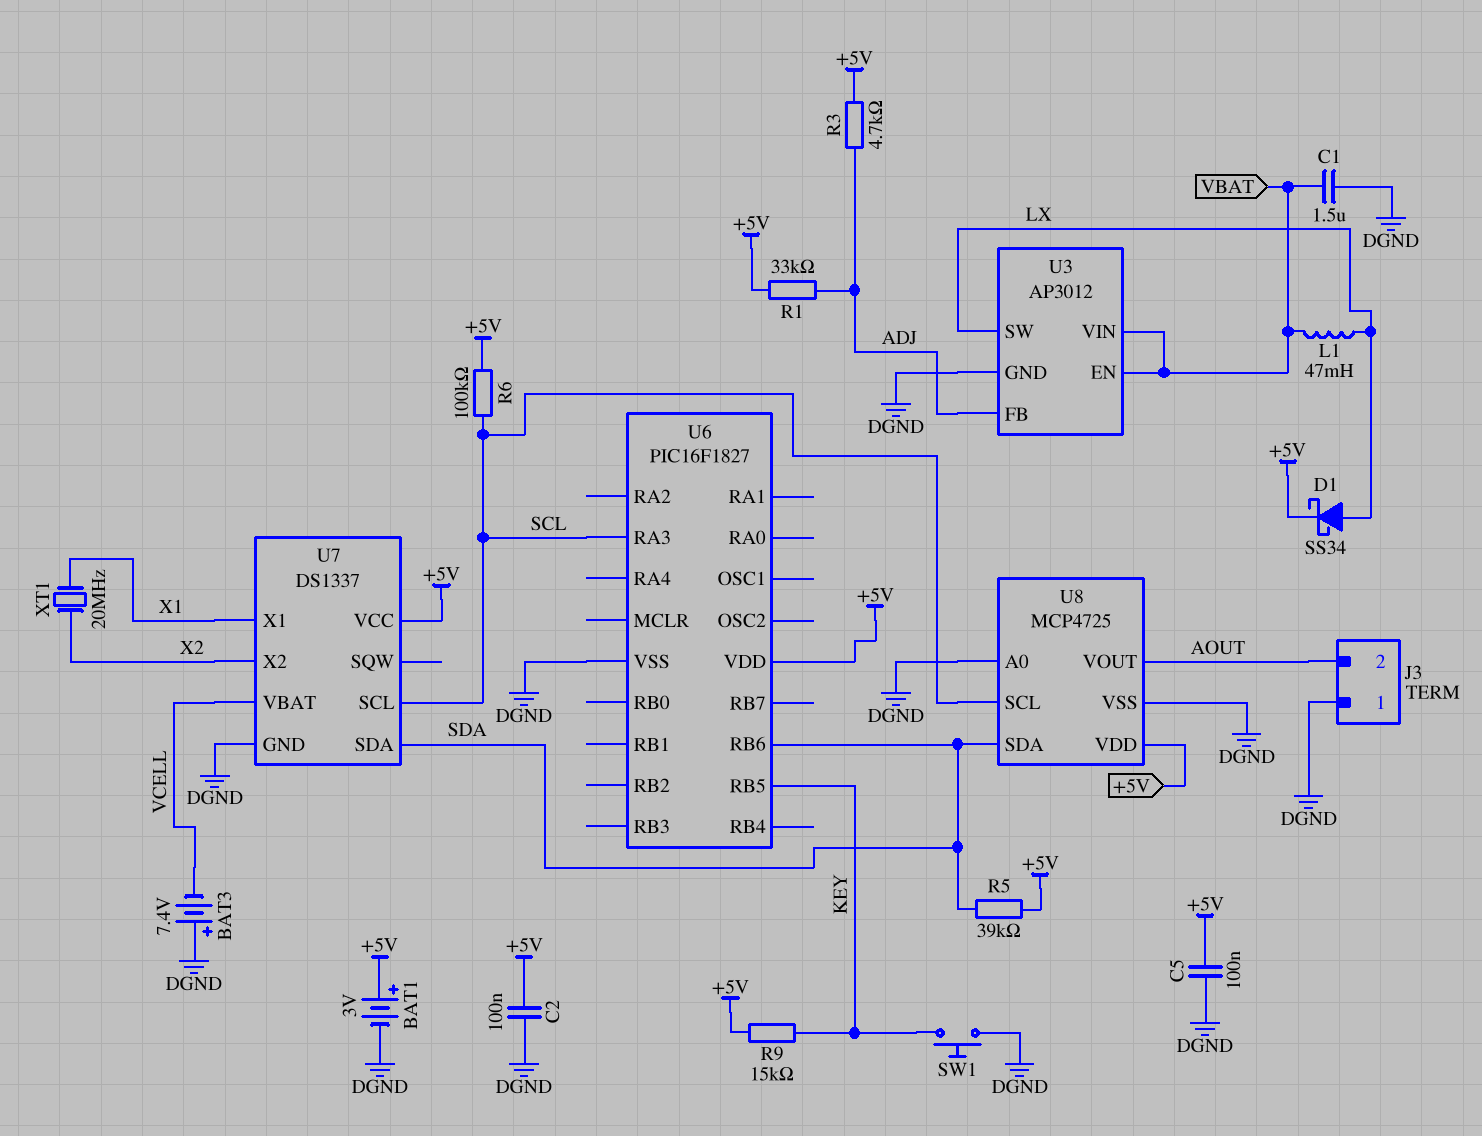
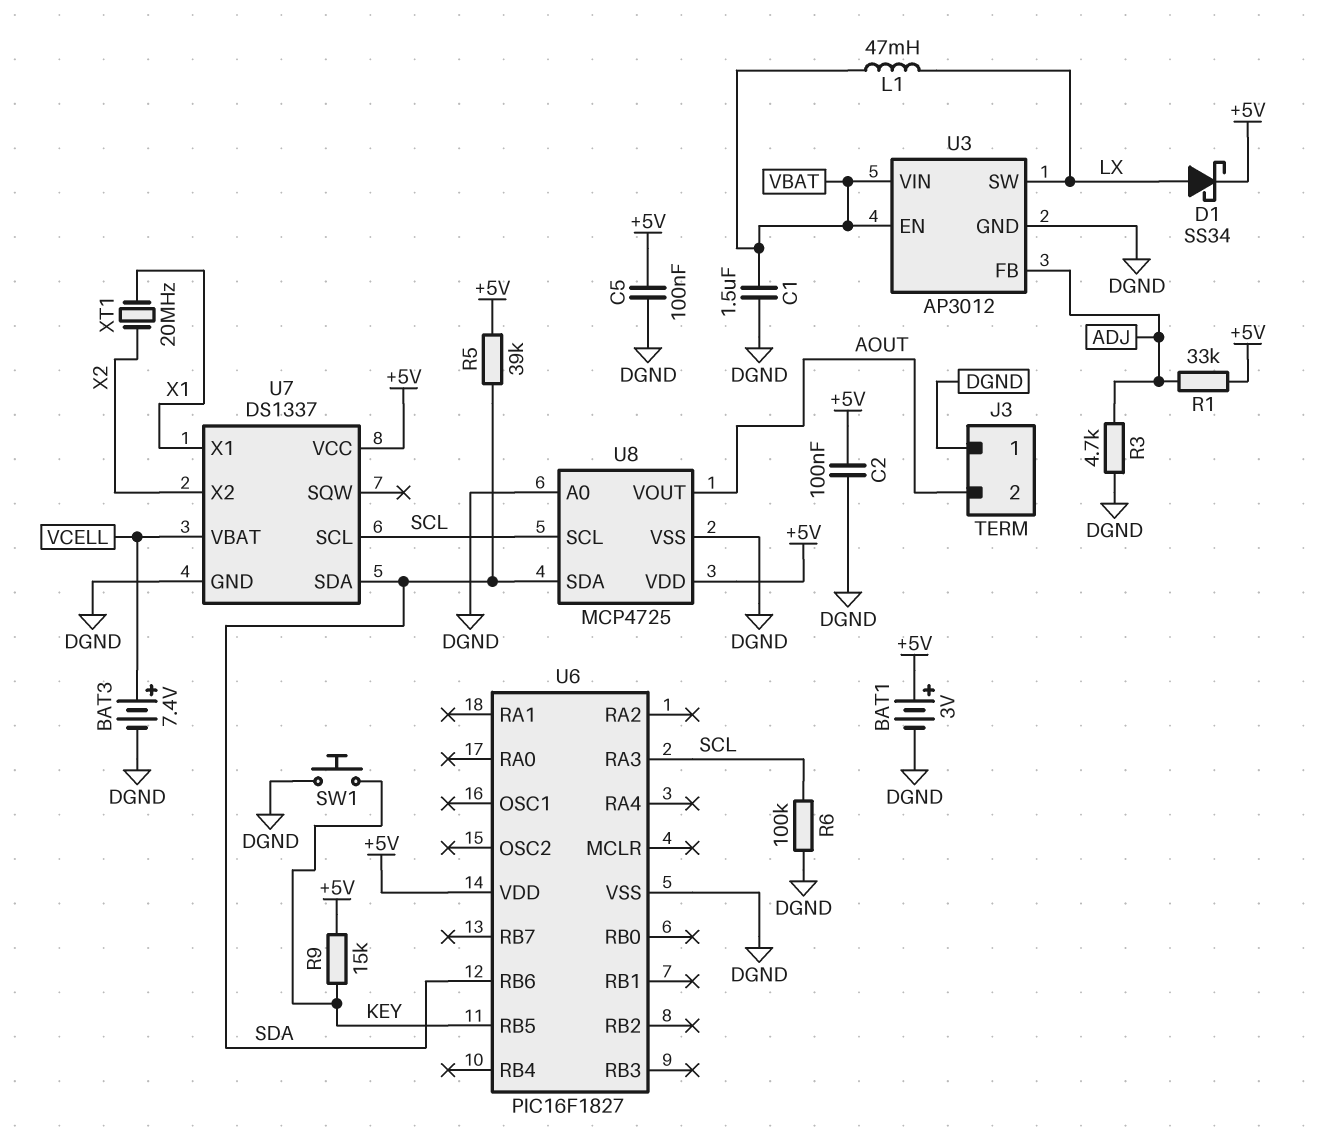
BAT3: 7.4V (plus DGND, minus VCELL) -> 7.4V (plus VCELL, minus DGND)
R3: 4.7k (+5V, ADJ) -> 4.7k (ADJ, DGND)
R6: 100k (+5V, SCL) -> 100k (DGND, SCL)

